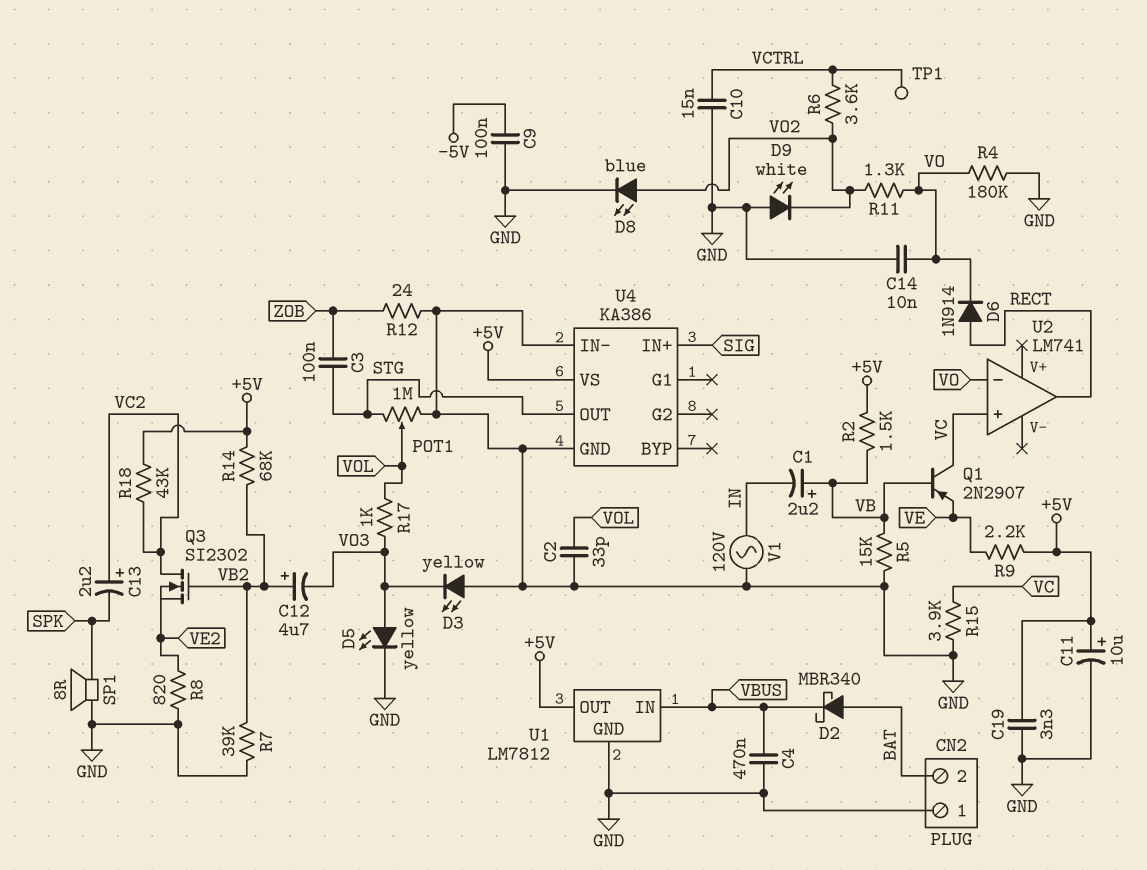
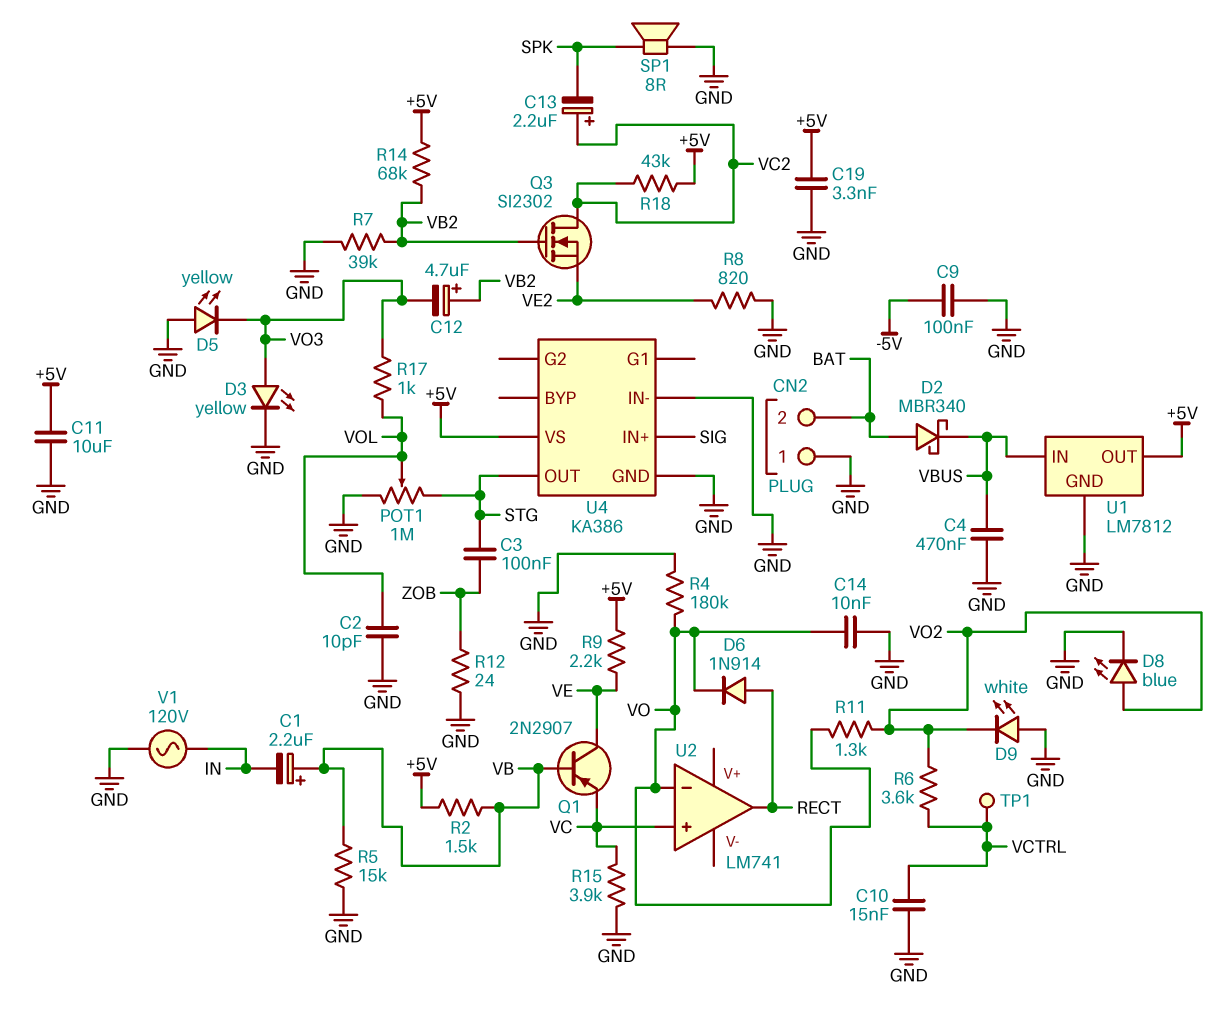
C2: 33pF (GND, VOL) -> 10pF (GND, VOL)
C11: 10uF (plus +5V, minus GND) -> 10uF (+5V, GND)
D3: LED yellow (A GND, K VO3) -> LED yellow (A VO3, K GND)
D5: LED yellow (A VO3, K GND) -> LED yellow (A GND, K VO3)
Q1: PNP 2N2907 (B VB, C VC, E VE) -> PNP 2N2907 (B VB, C VE, E VC)

